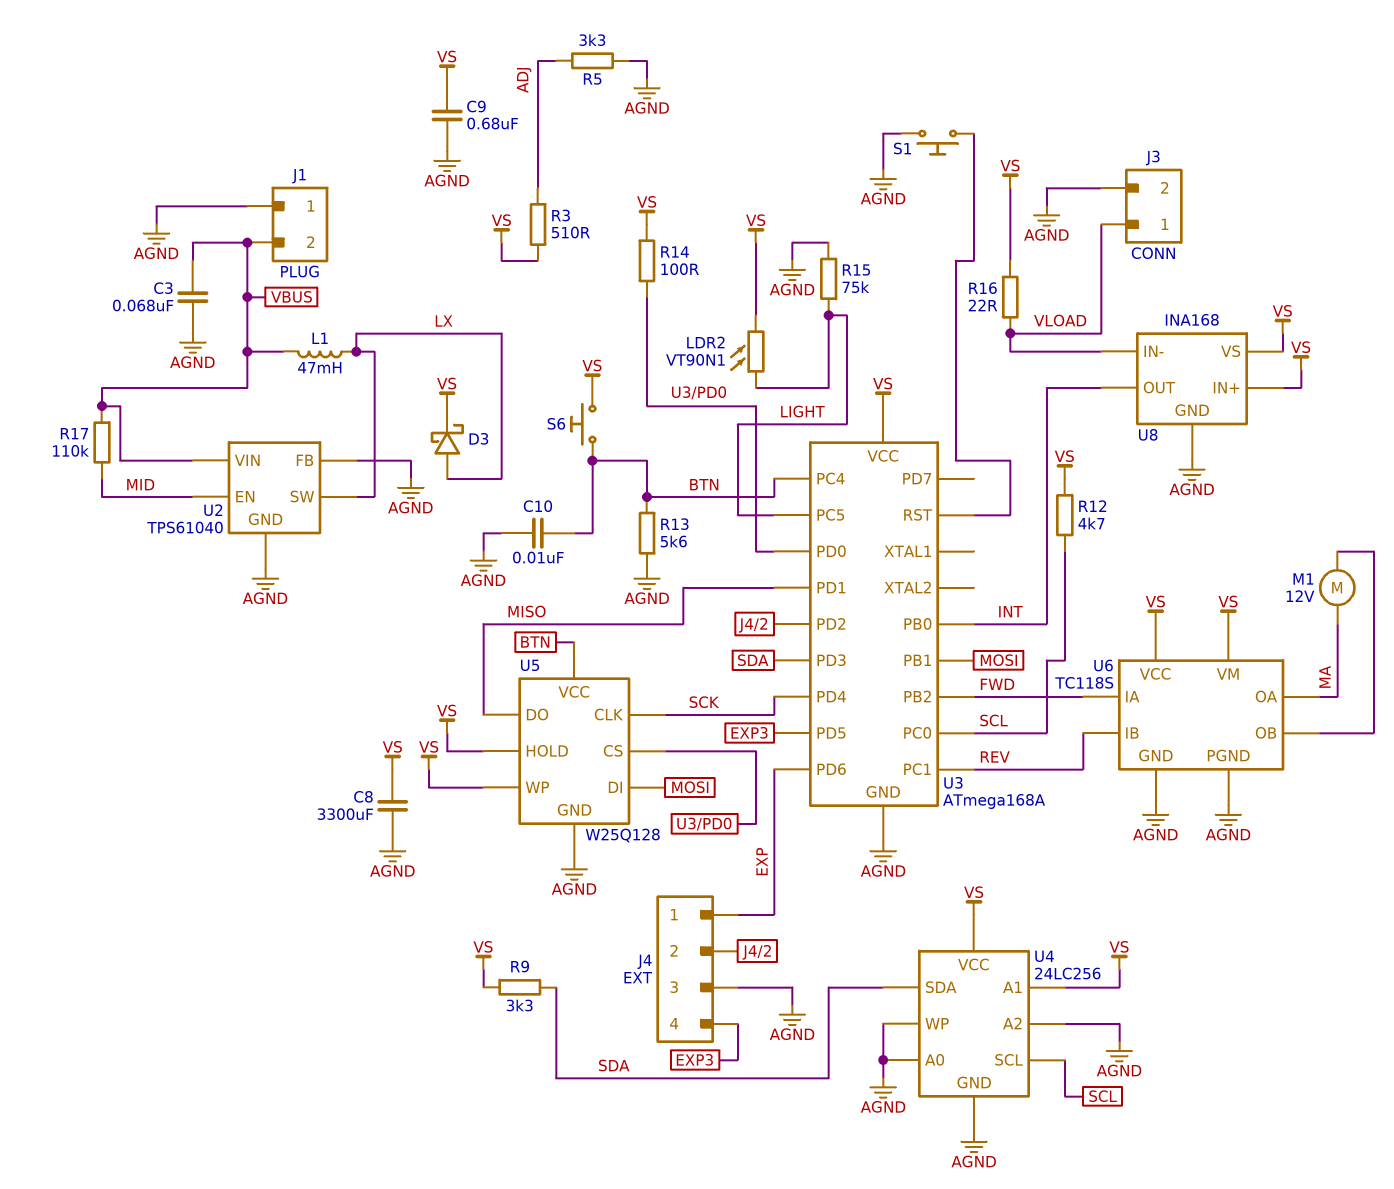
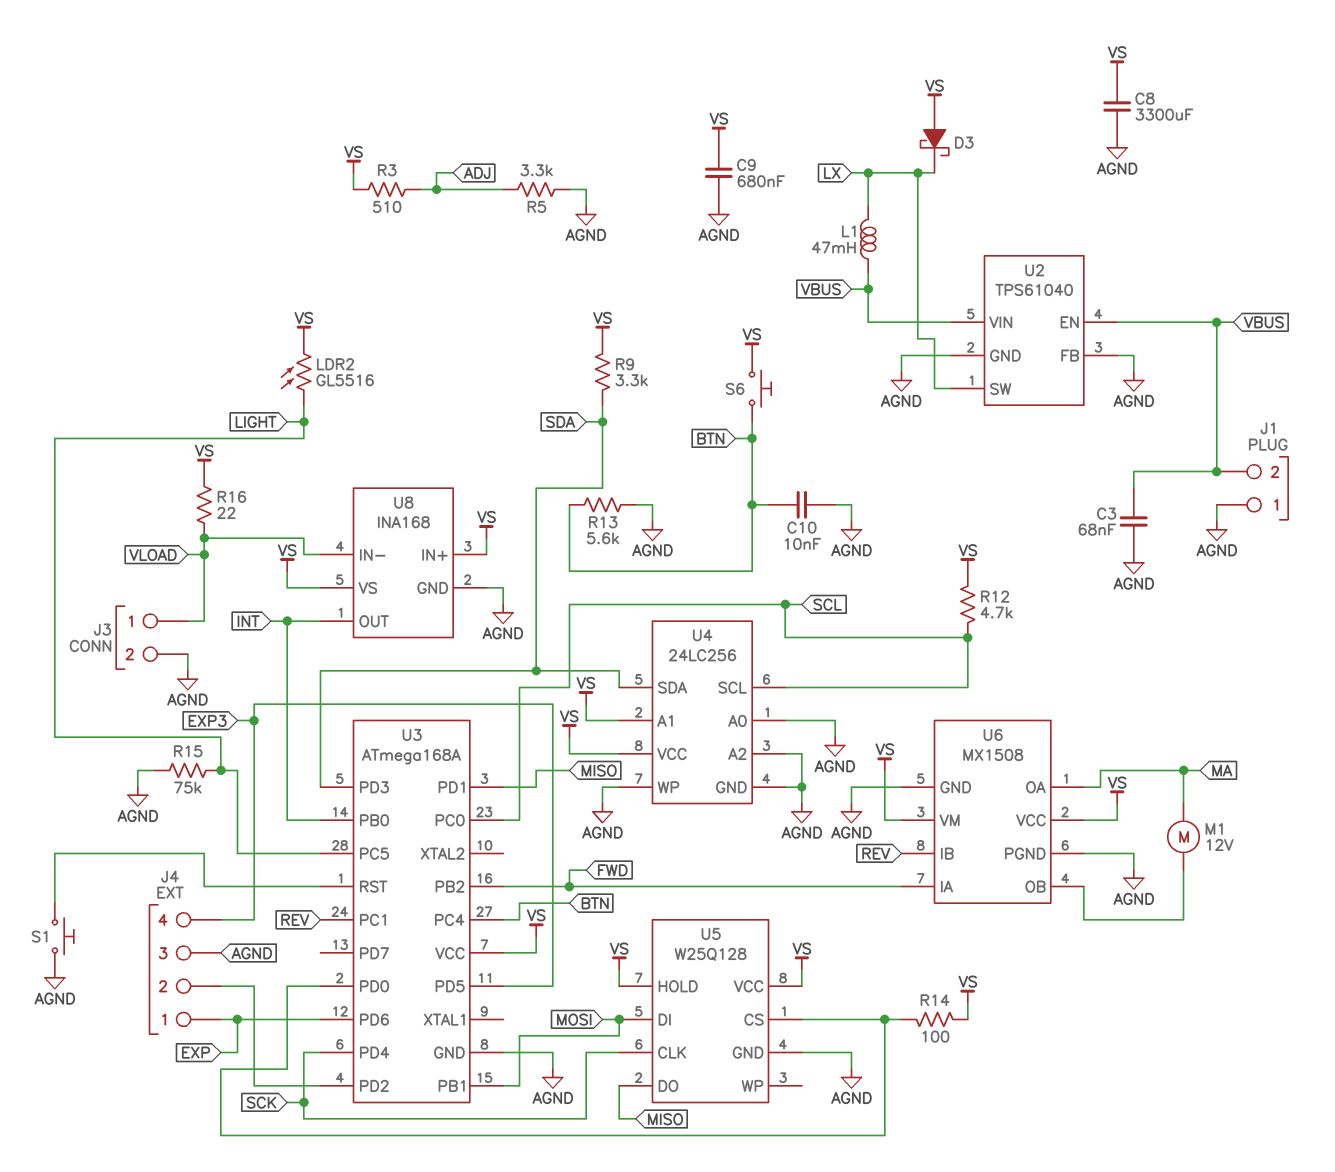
D3: schottky (A LX, K VS) -> schottky (A VS, K LX)
LDR2: VT90N1 (LIGHT, VS) -> GL5516 (LIGHT, VS)
R17: 110k (MID, VBUS) -> none
U2 pin EN: MID -> VBUS
U5 pin VCC: BTN -> VS
U5 pin WP: VS -> none
U6: TC118S -> MX1508

